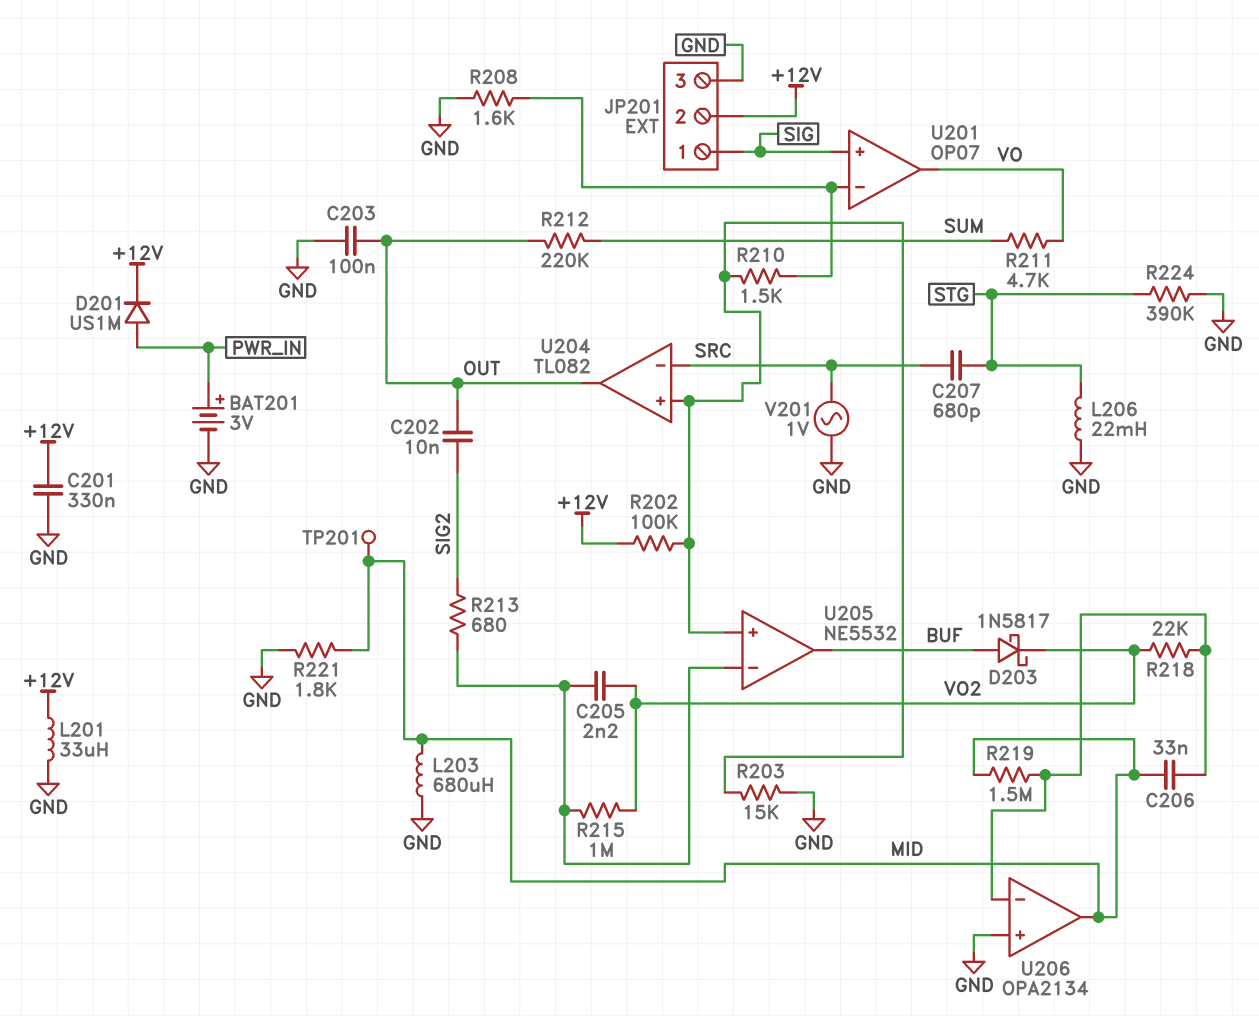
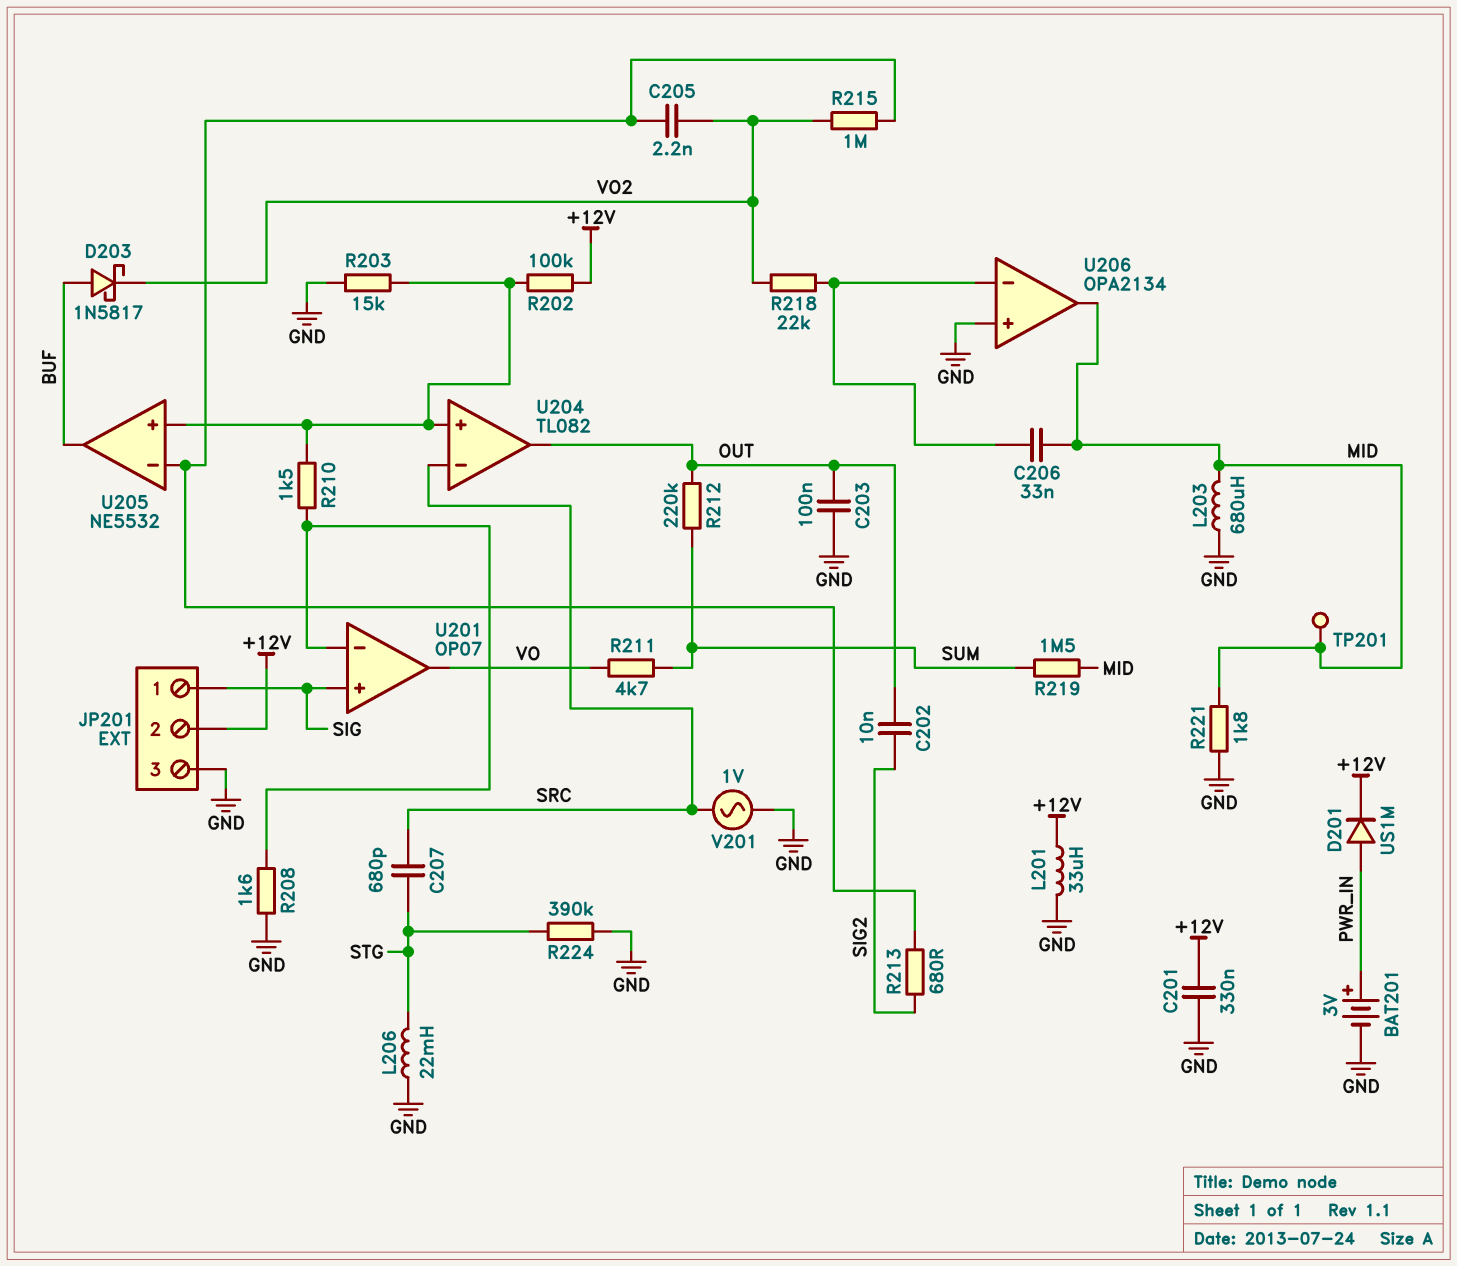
R219: 1.5M (MID, U206/in-) -> 1.5M (MID, SUM)

